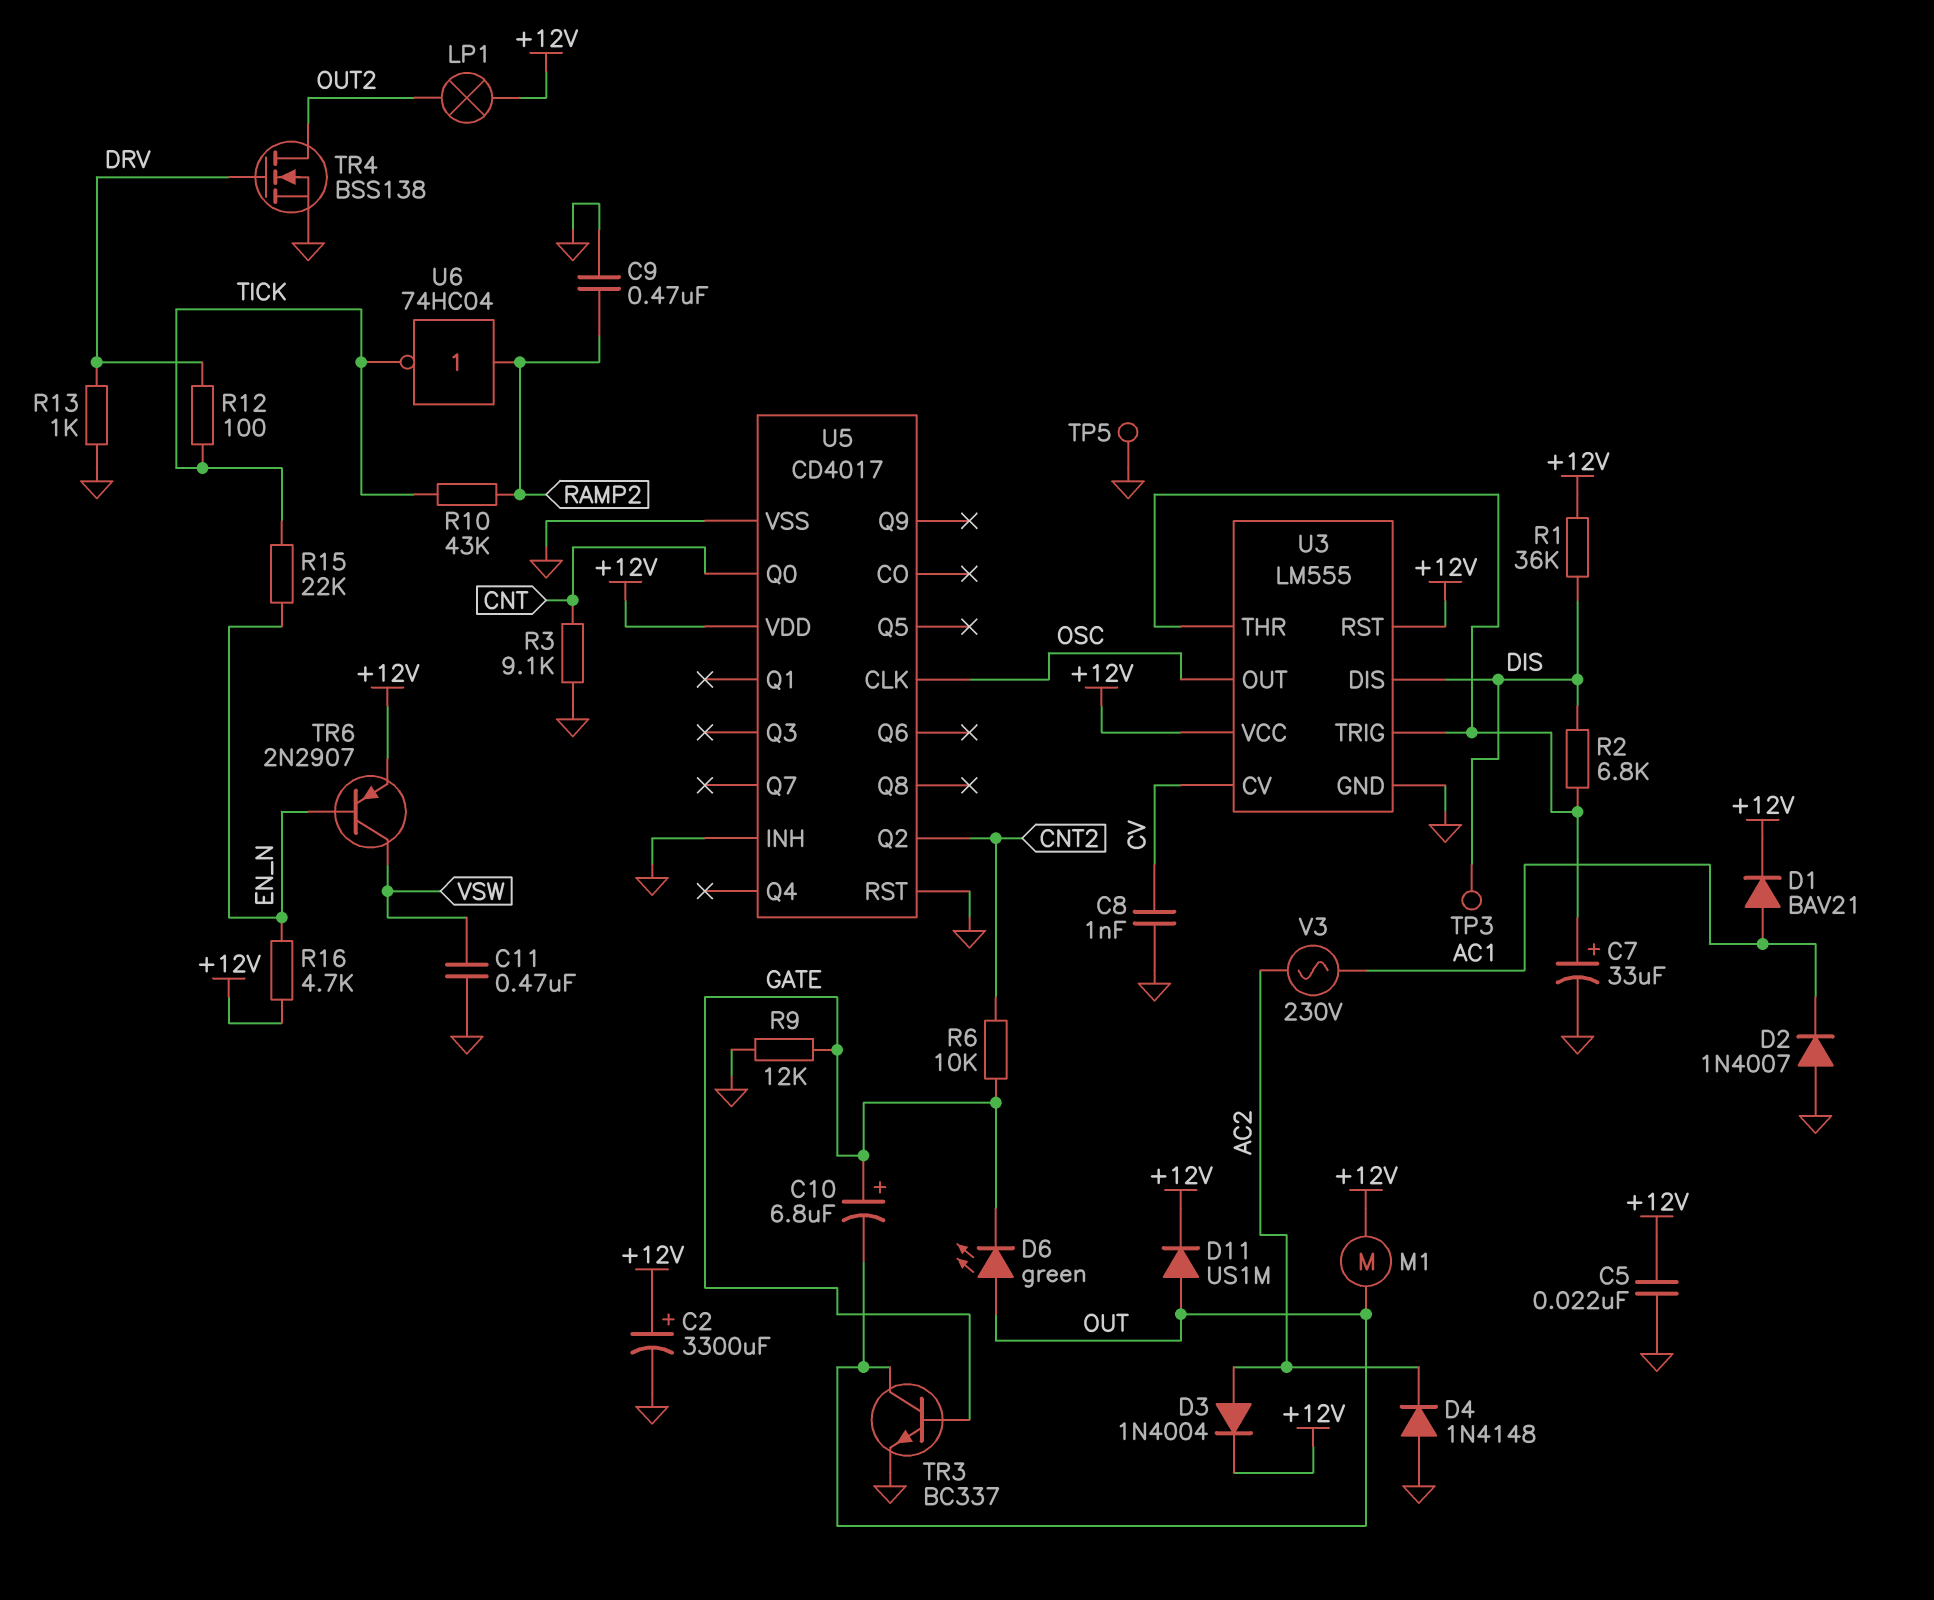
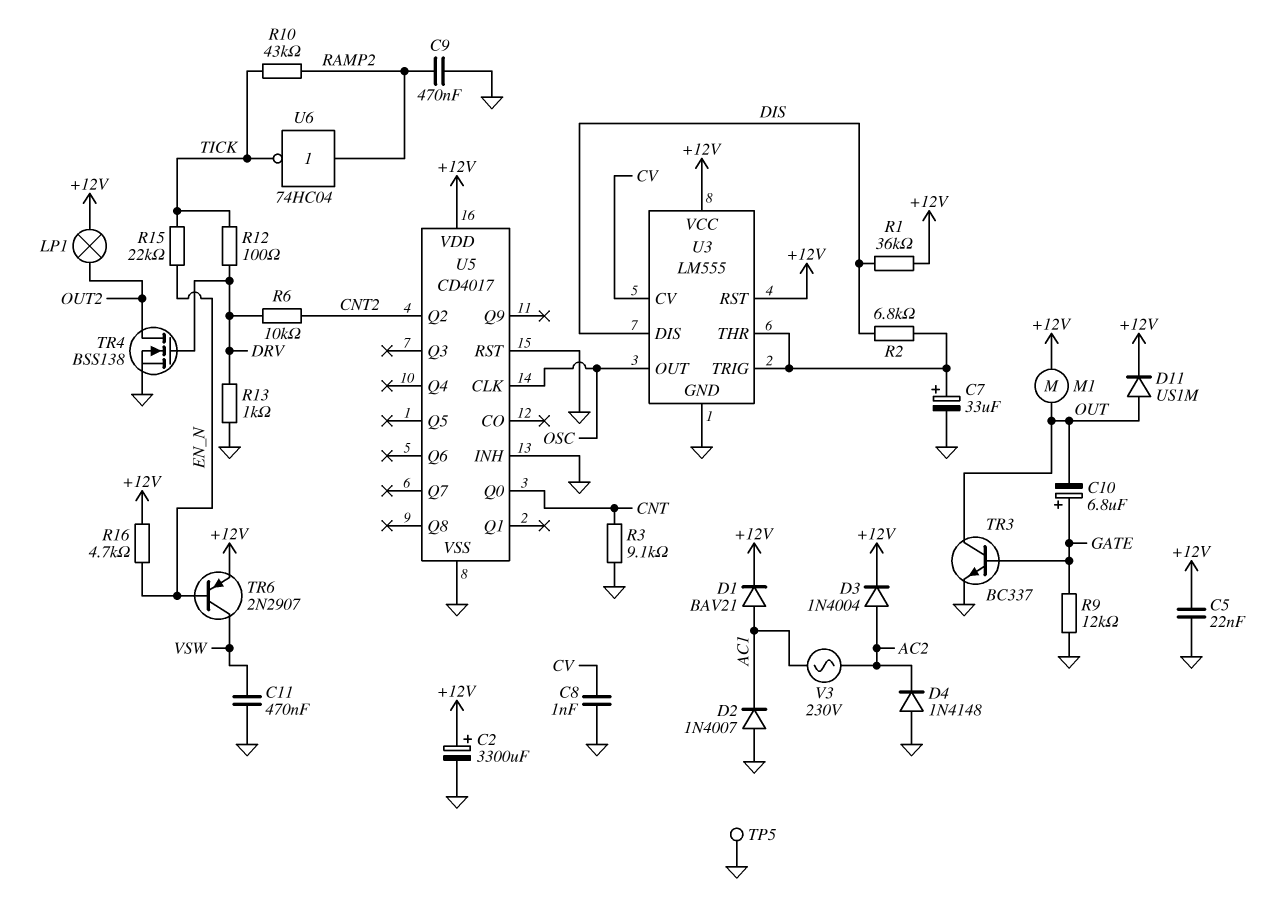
D6: LED green (A OUT, K GATE) -> none
R6: 10k (CNT2, GATE) -> 10k (CNT2, DRV)
TP3: test point (DIS) -> none

